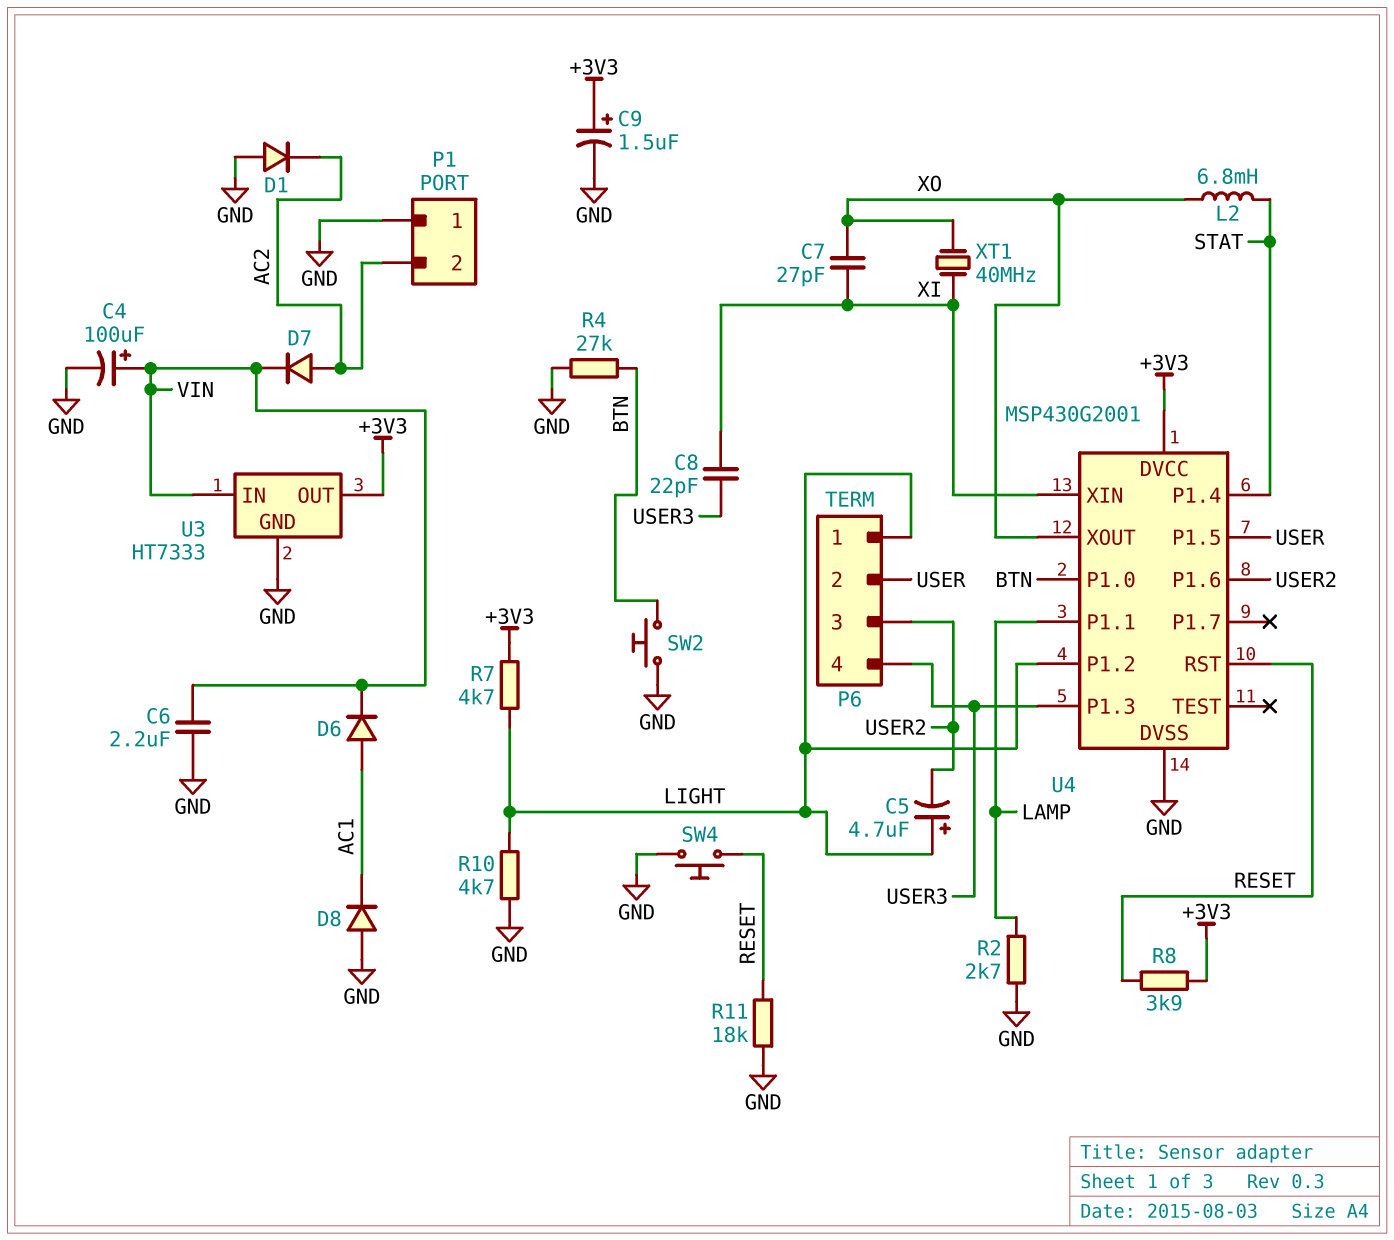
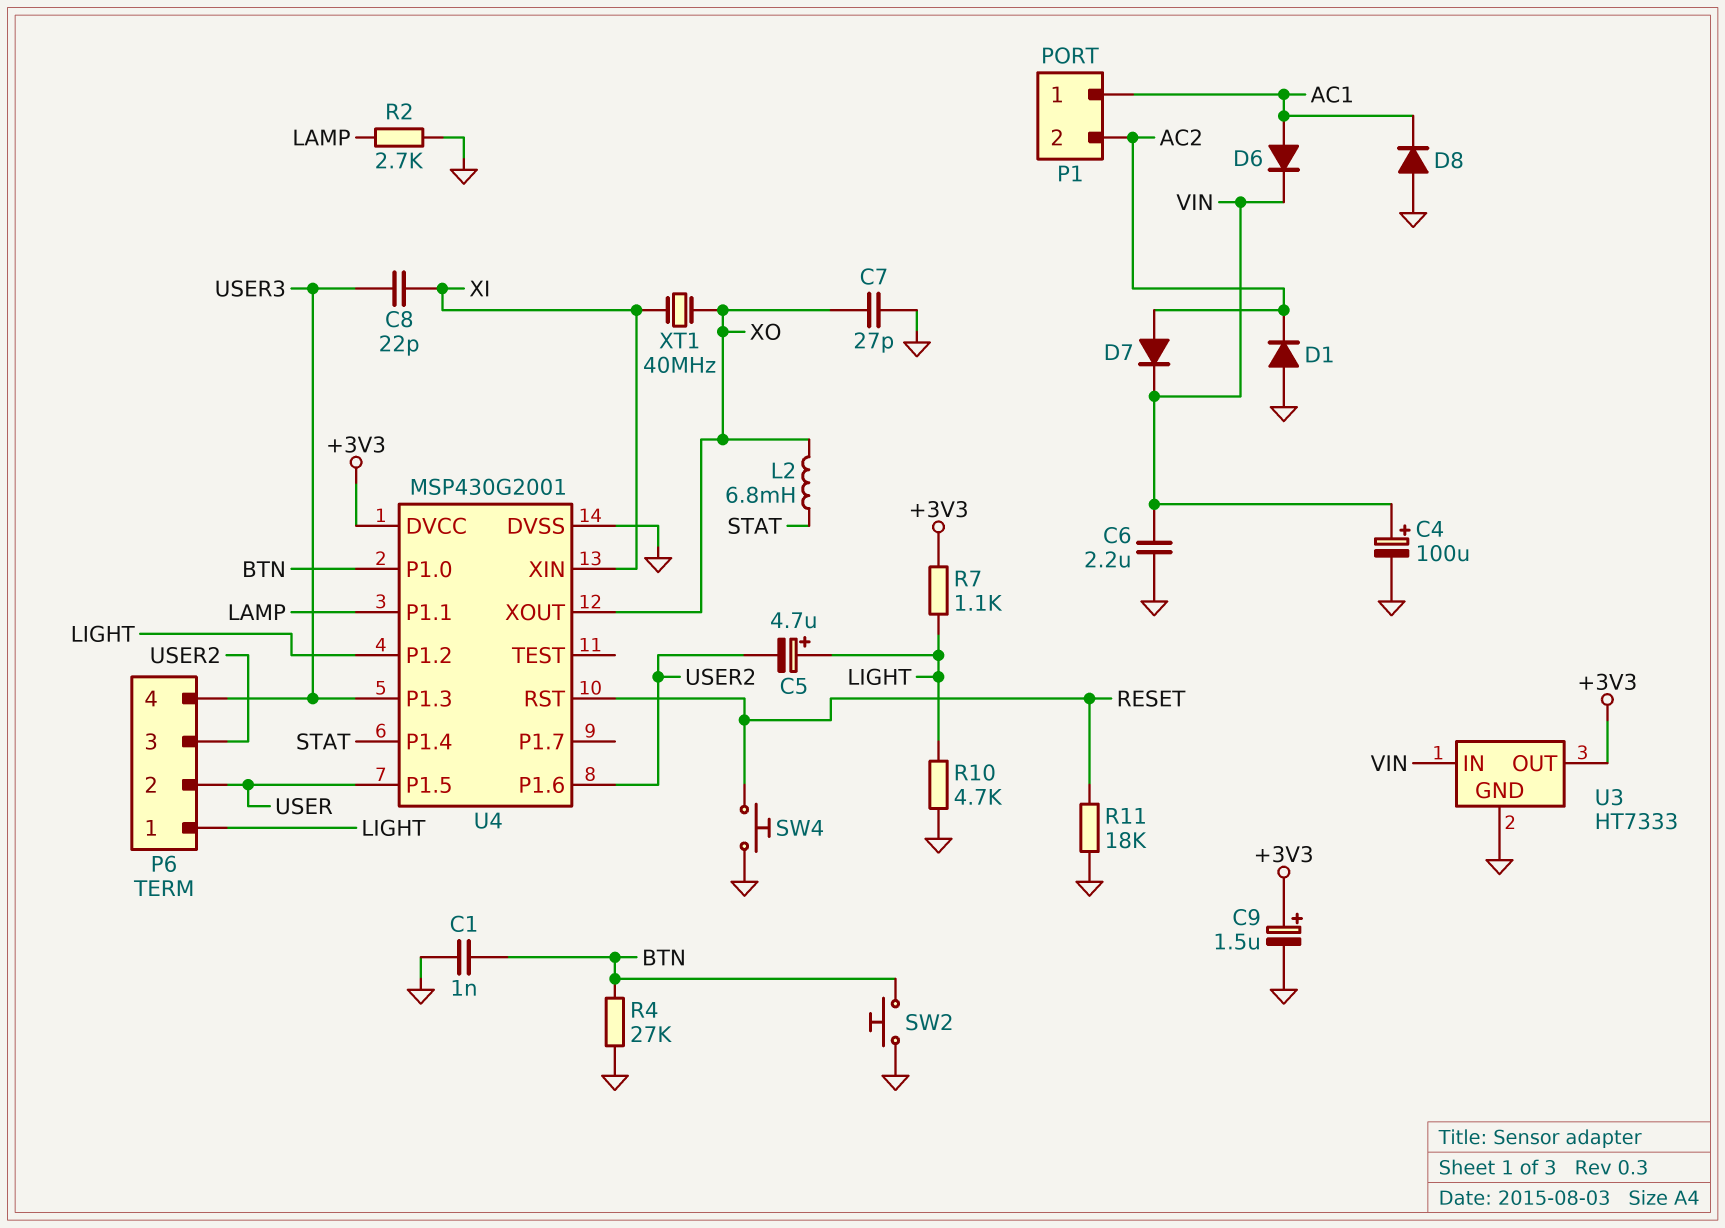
C1: none -> 1nF (BTN, GND)
C7: 27pF (XI, XO) -> 27pF (GND, XO)
P1 pin 1: GND -> AC1
R7: 4.7k (+3V3, LIGHT) -> 1.1k (+3V3, LIGHT)
R8: 3.9k (+3V3, RESET) -> none

